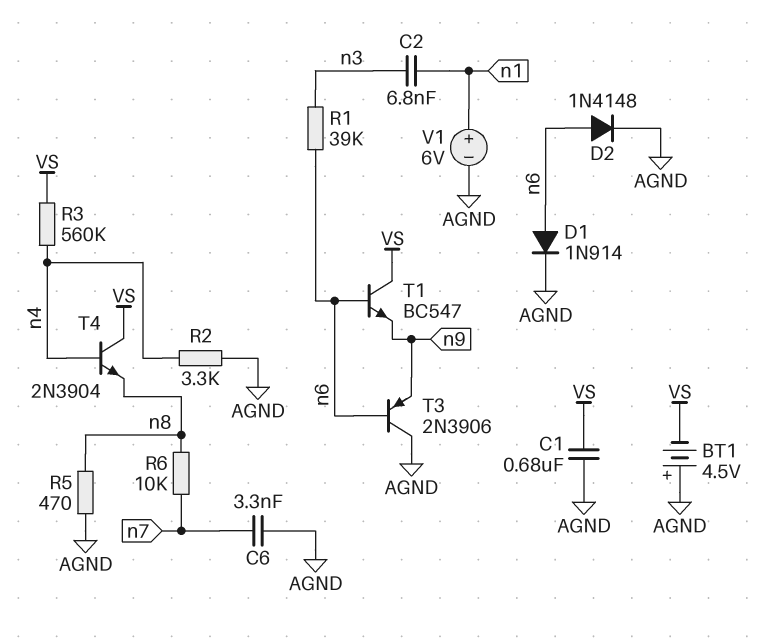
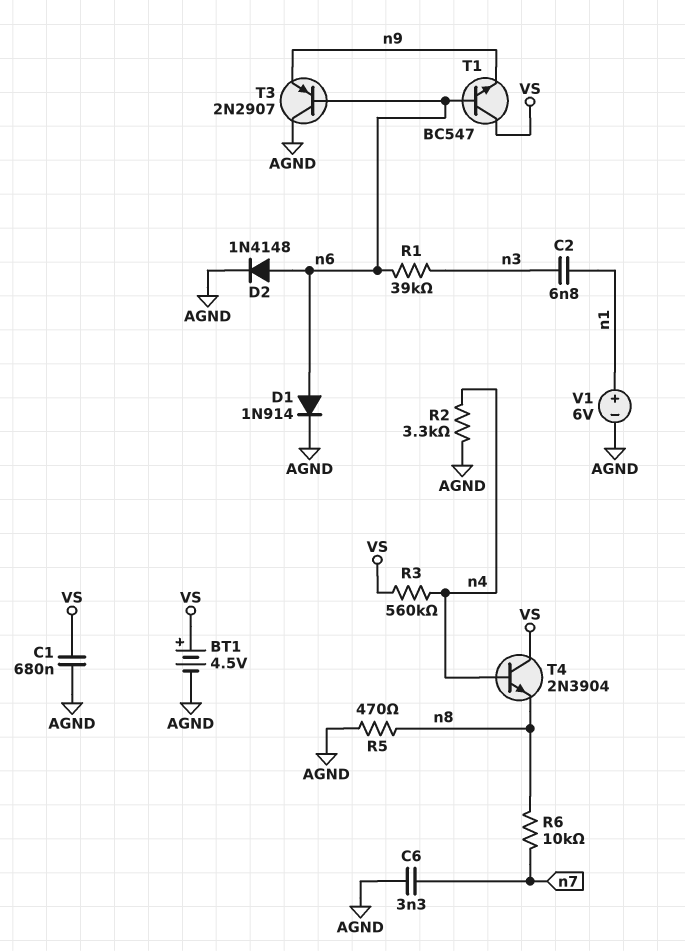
BT1: 4.5V (plus AGND, minus VS) -> 4.5V (plus VS, minus AGND)
T3: PNP 2N3906 (B n6, C AGND, E n9) -> PNP 2N2907 (B n6, C AGND, E n9)

